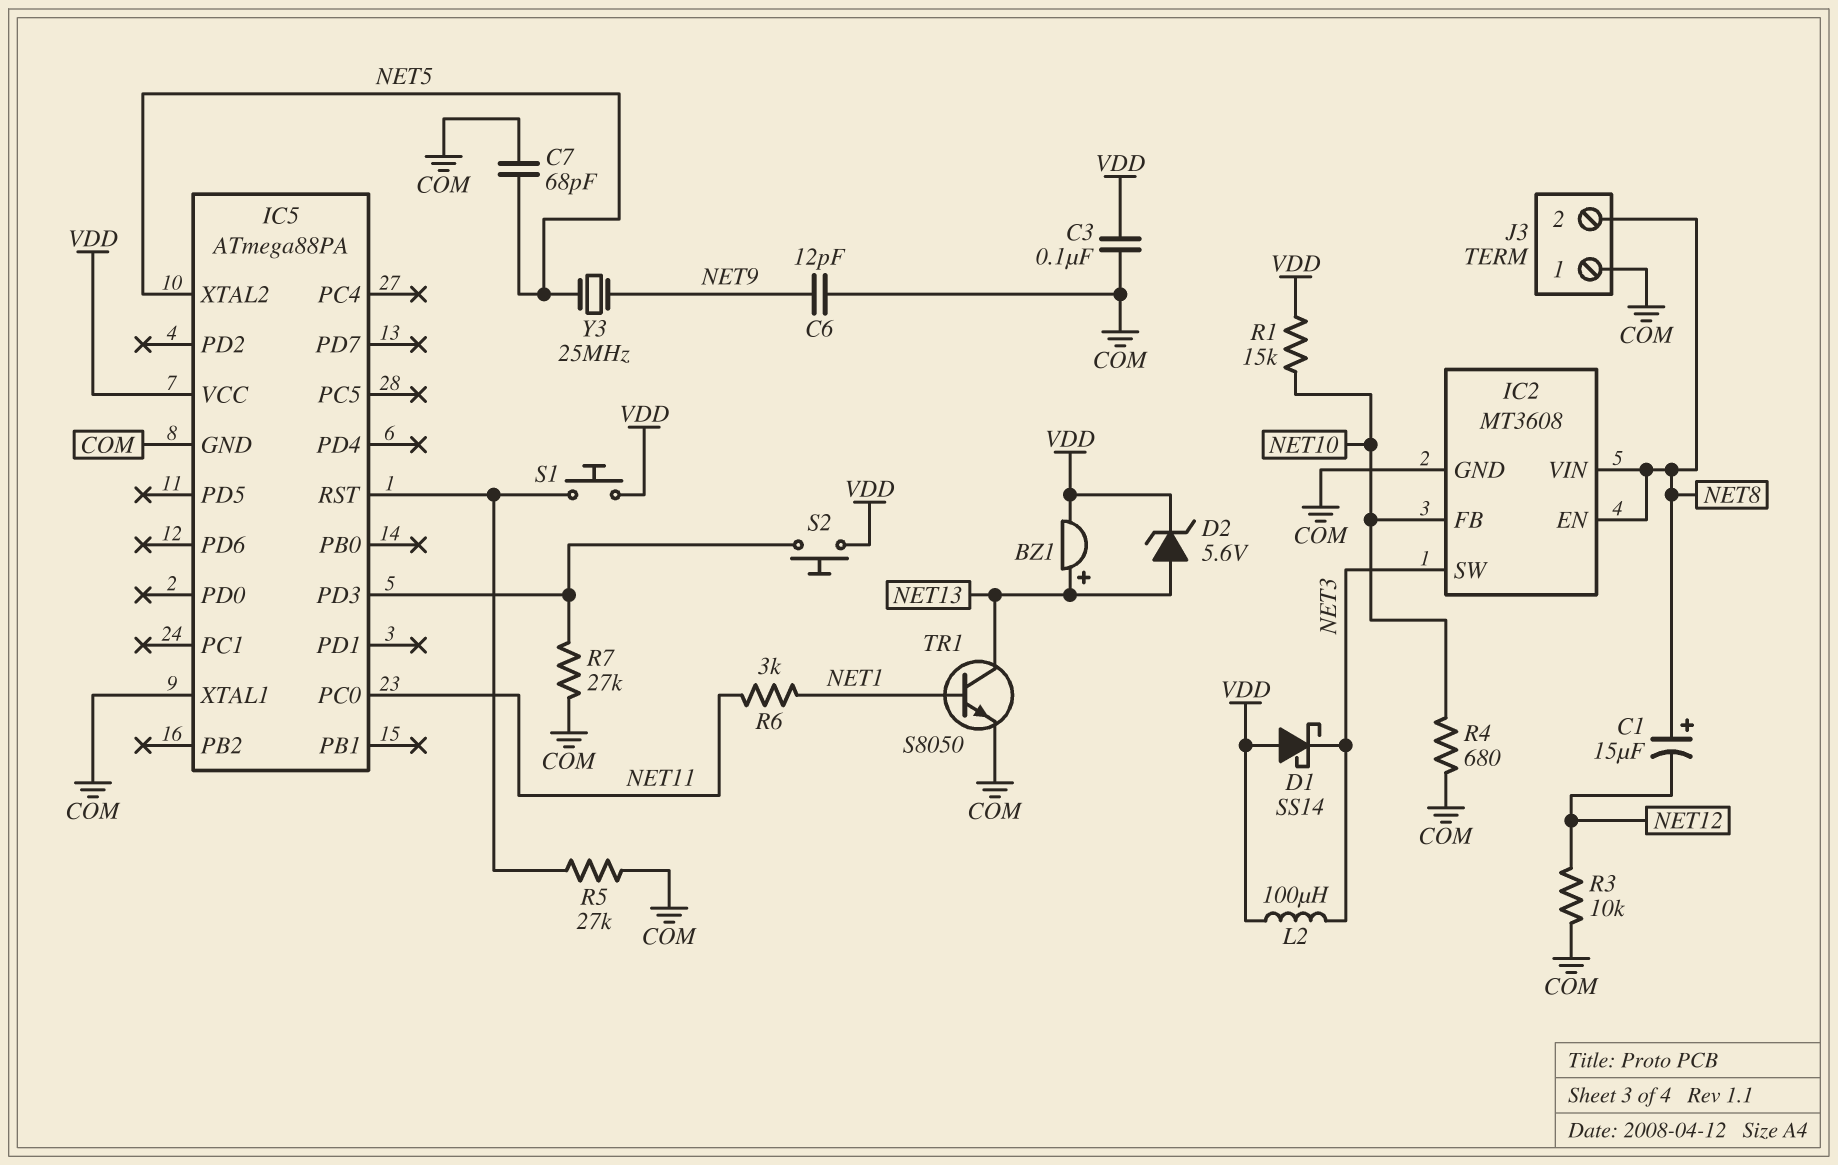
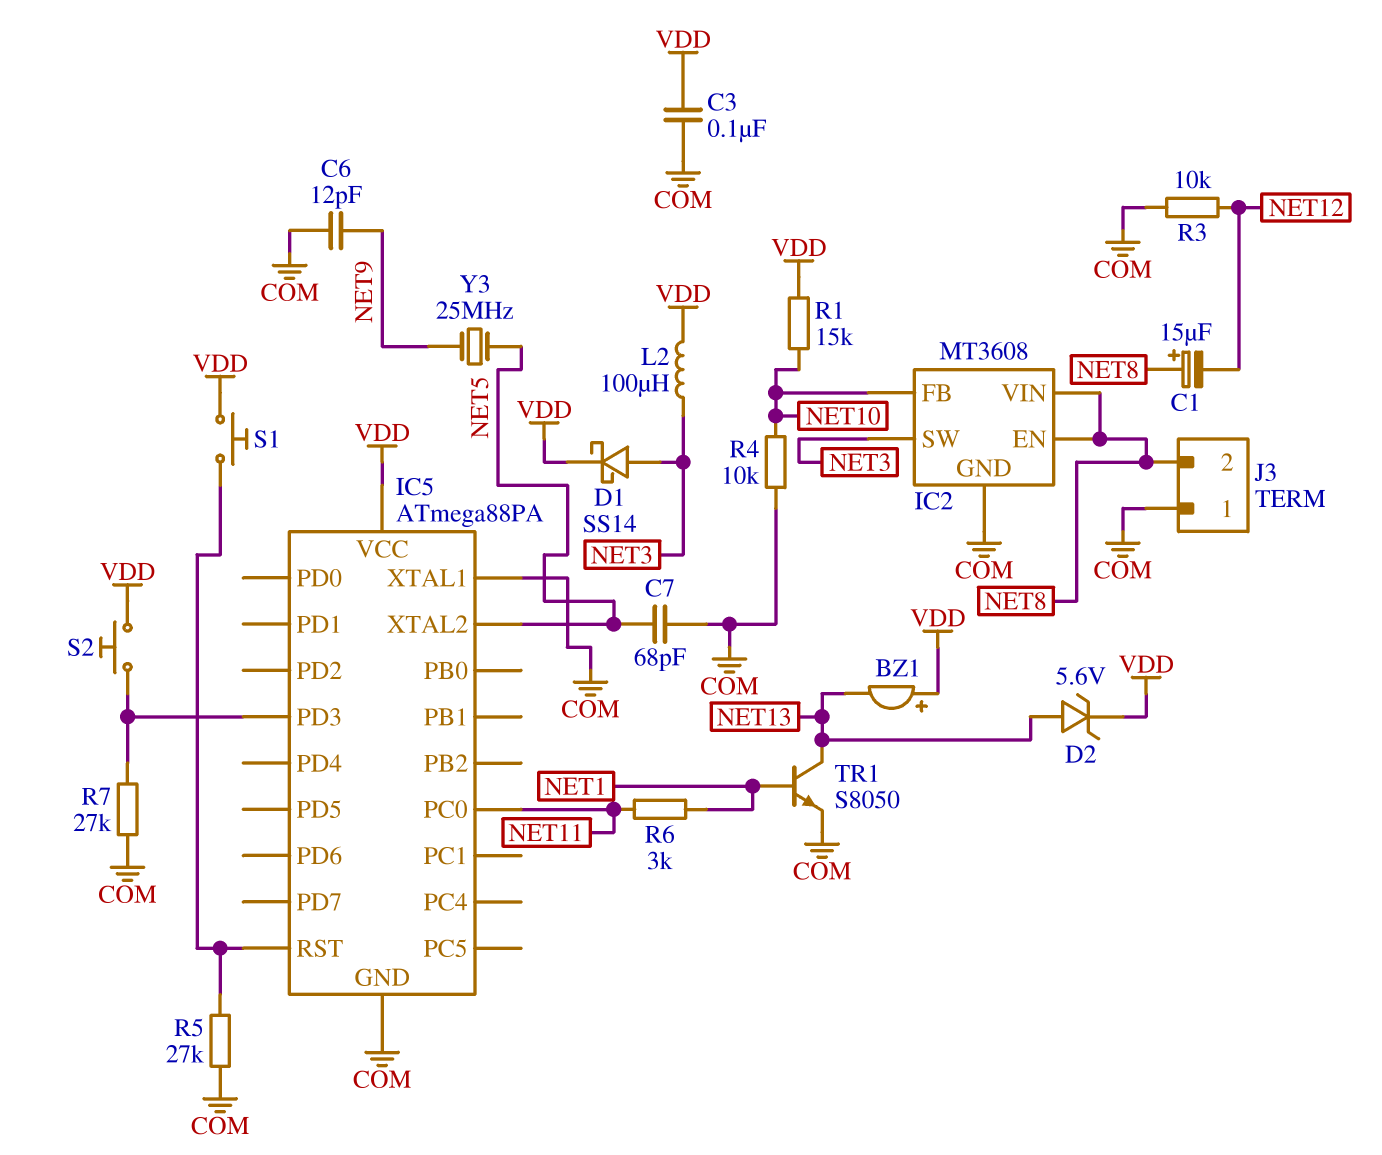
BZ1: buzzer (plus NET13, minus VDD) -> buzzer (plus VDD, minus NET13)
D1: schottky SS14 (A VDD, K NET3) -> schottky SS14 (A NET3, K VDD)
R4: 680 (COM, NET10) -> 10k (COM, NET10)

